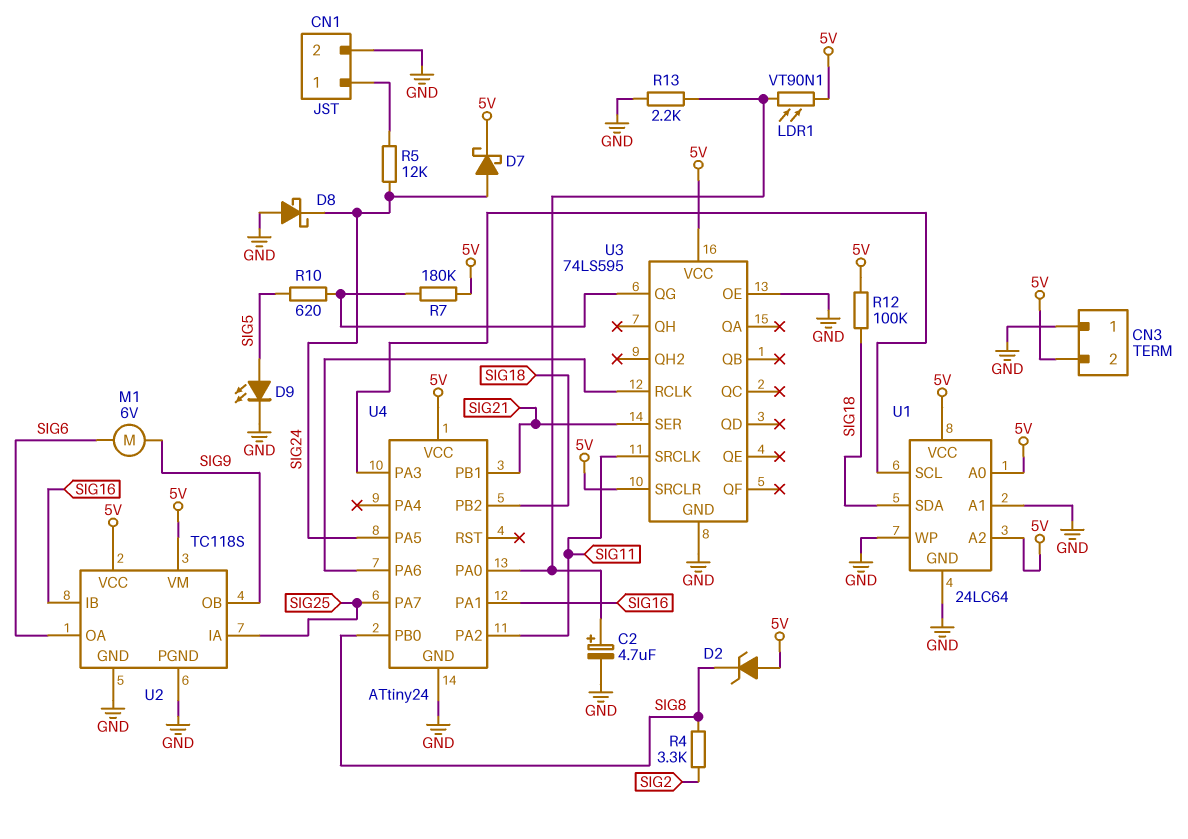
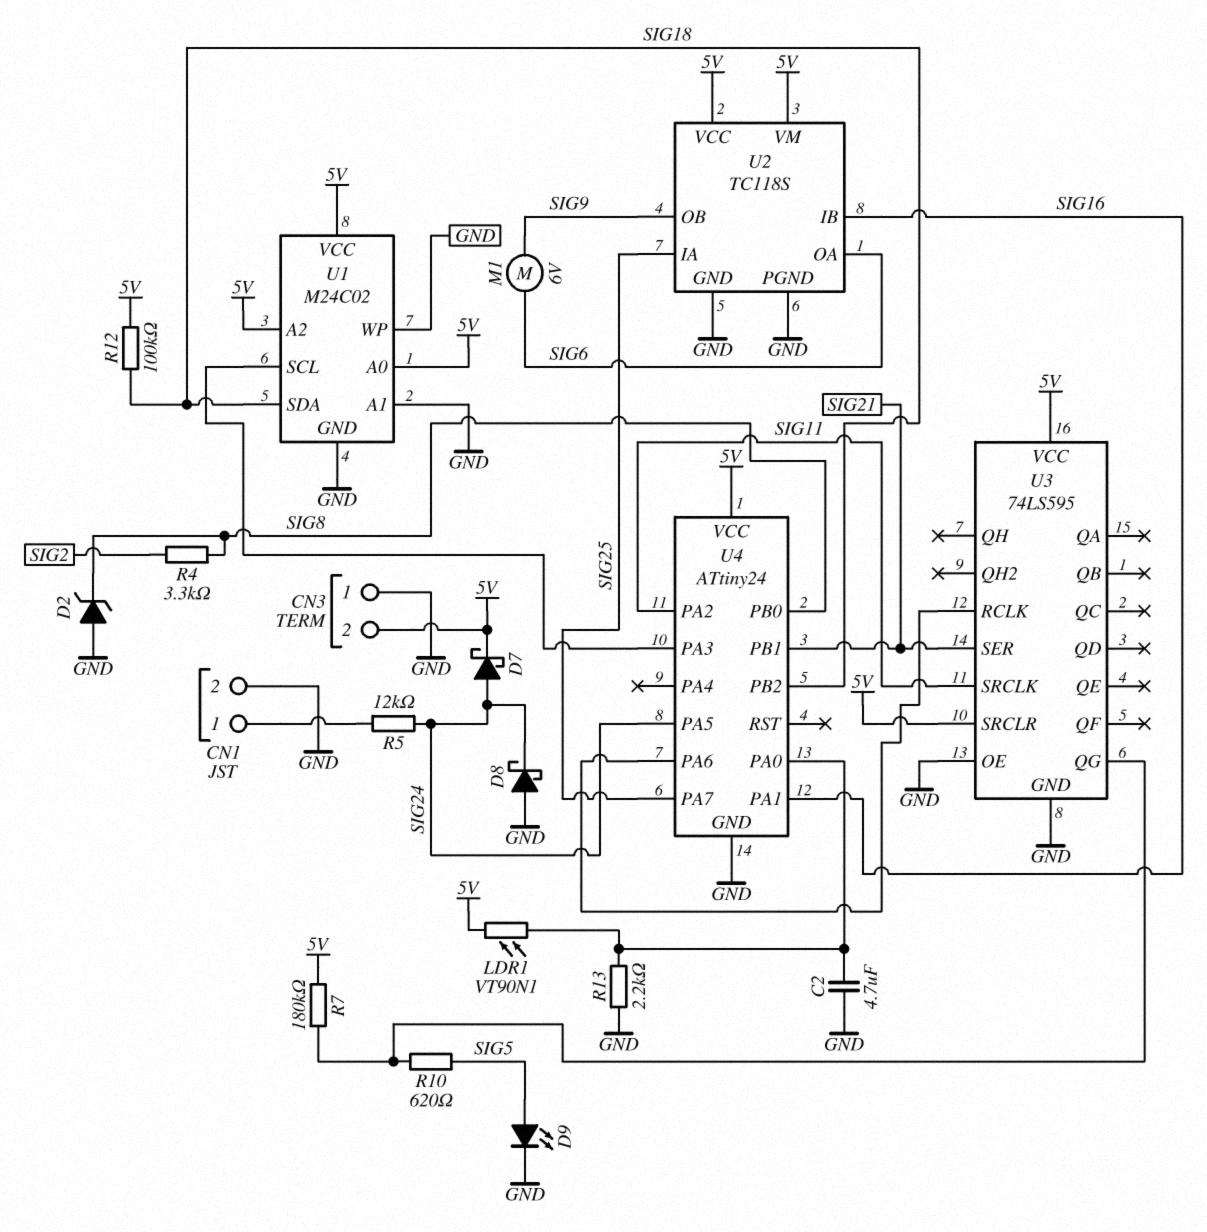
C2: 4.7uF (plus U4/PA0, minus GND) -> 4.7uF (GND, U4/PA0)
D2: zener (A 5V, K SIG8) -> zener (A GND, K SIG8)
U1: 24LC64 -> M24C02

